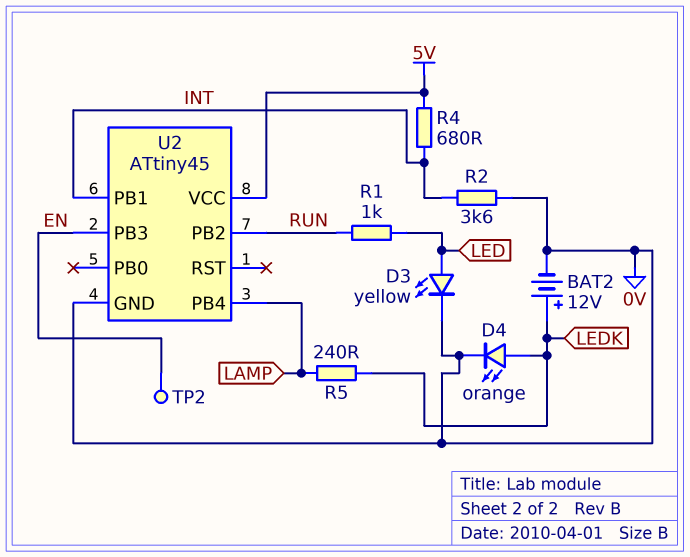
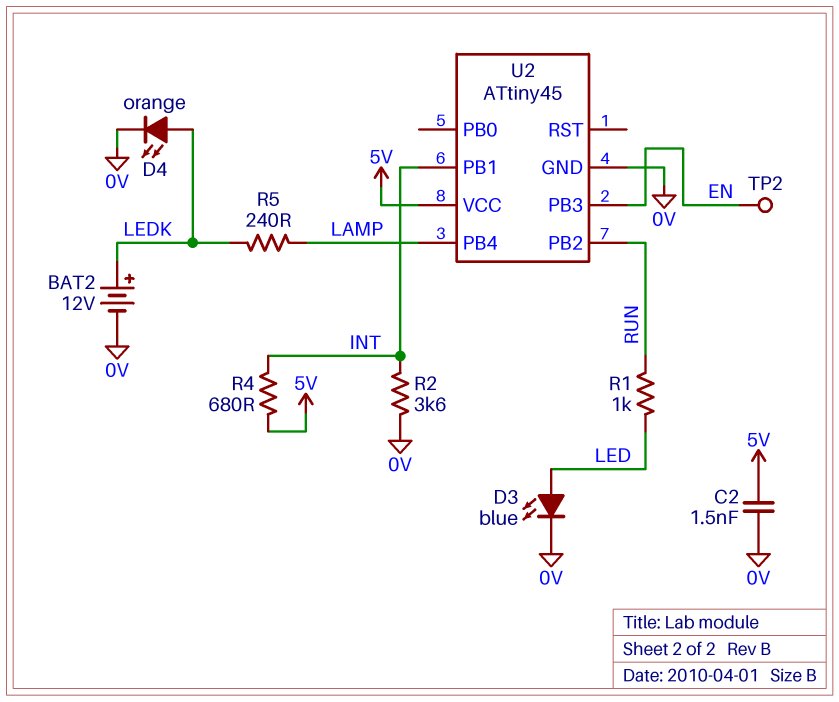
C2: none -> 1.5nF (0V, 5V)
D3: LED yellow (A LED, K 0V) -> LED blue (A LED, K 0V)

